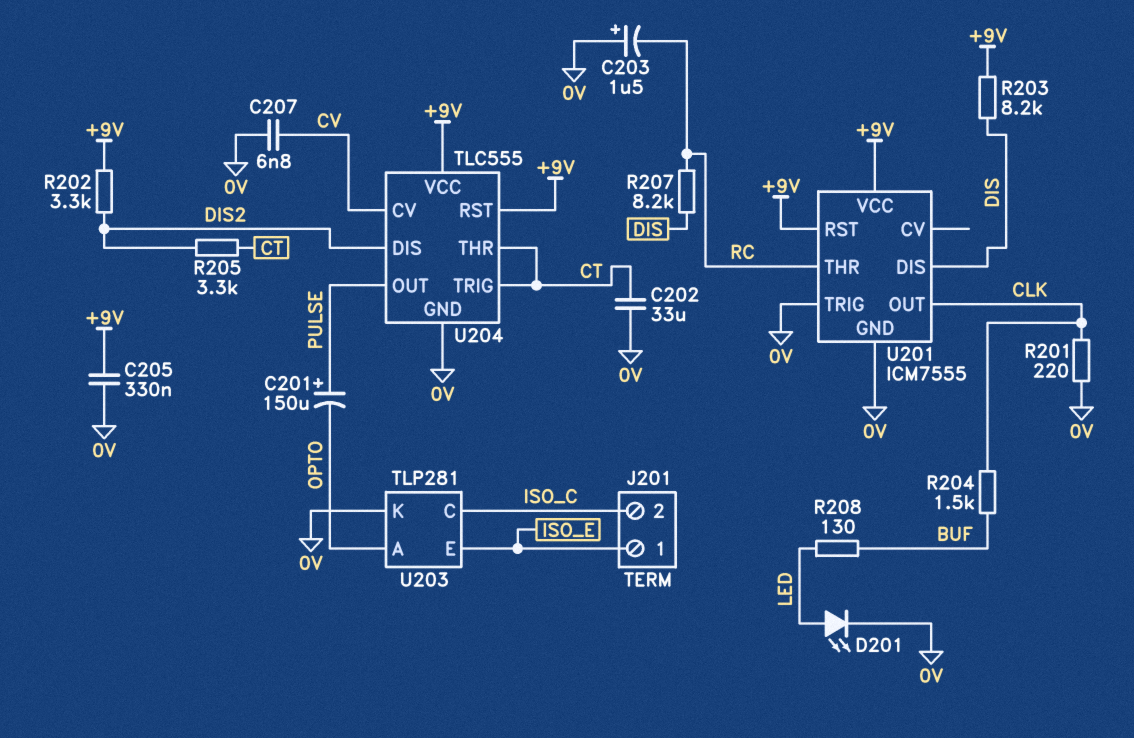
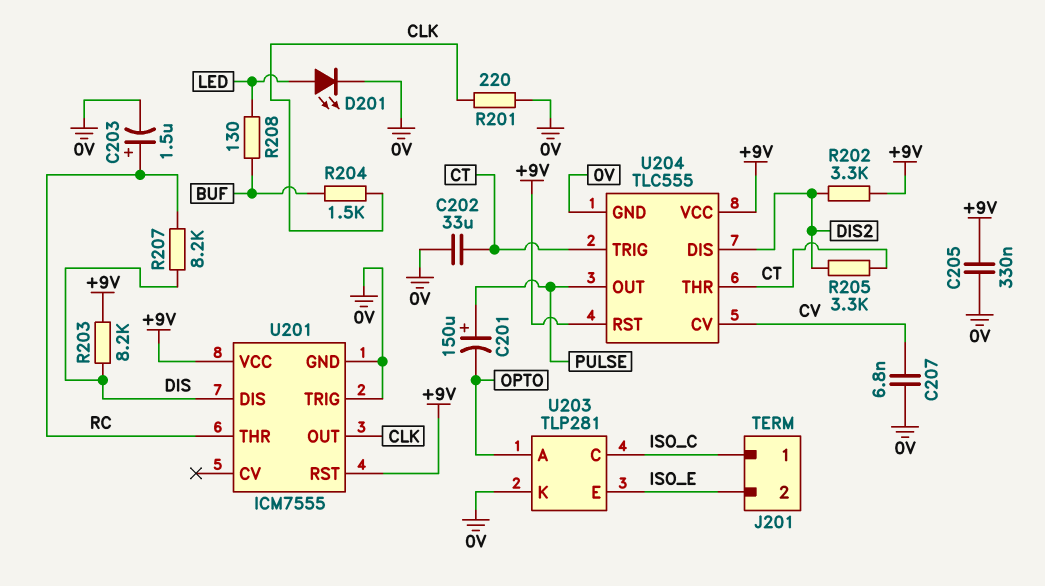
C203: 1.5uF (plus 0V, minus RC) -> 1.5uF (plus RC, minus 0V)
J201 pin 1: ISO_E -> ISO_C
J201 pin 2: ISO_C -> ISO_E

